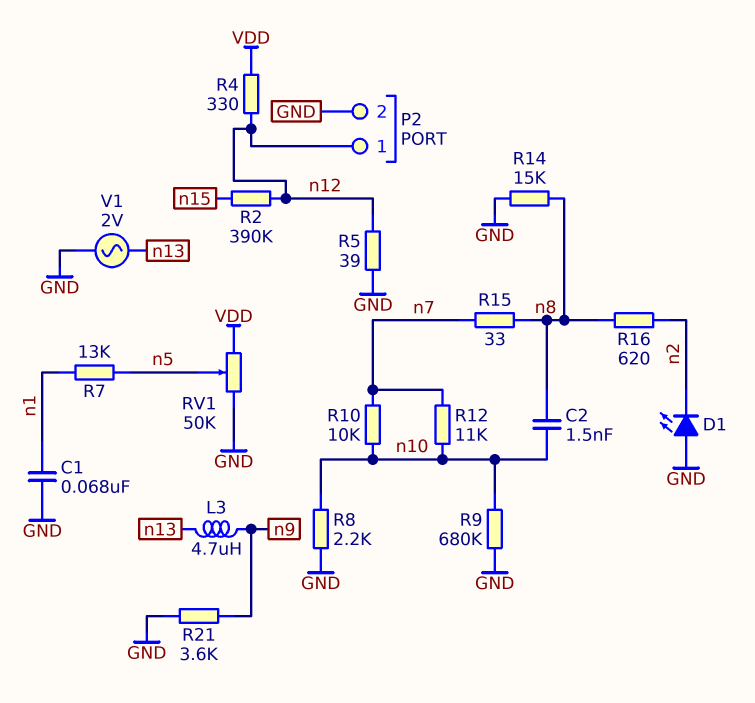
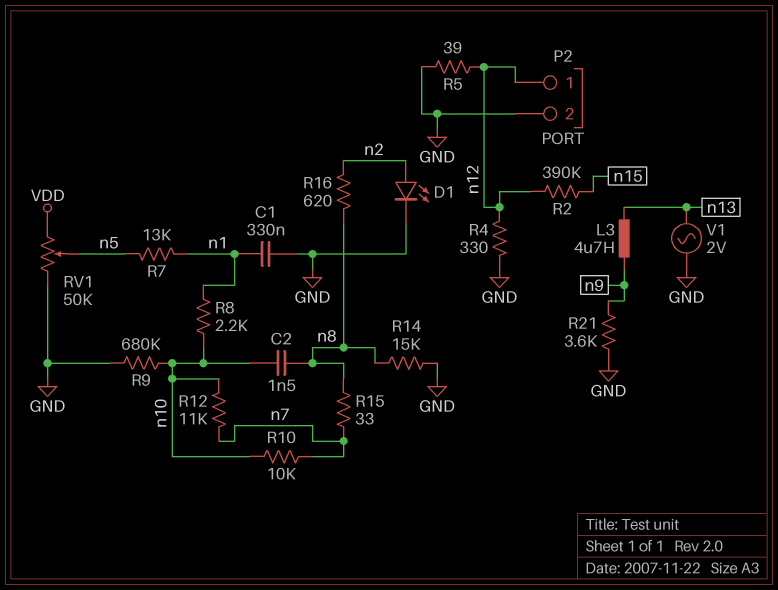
C1: 68nF (GND, n1) -> 330nF (GND, n1)
D1: LED (A GND, K n2) -> LED (A n2, K GND)
R4: 330 (VDD, n12) -> 330 (GND, n12)
R8: 2.2k (GND, n10) -> 2.2k (n1, n10)

